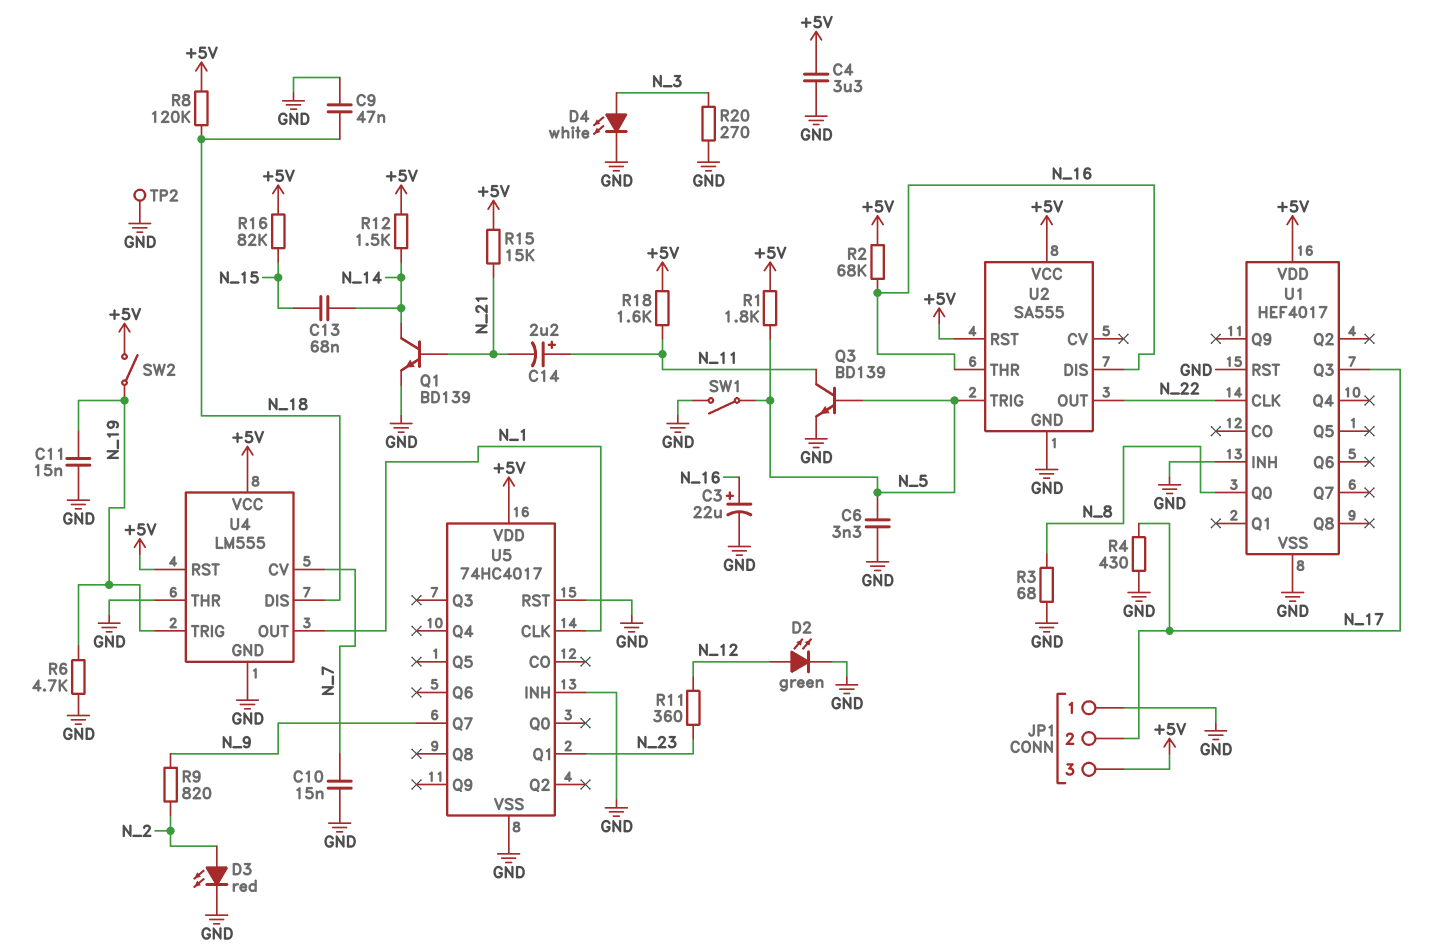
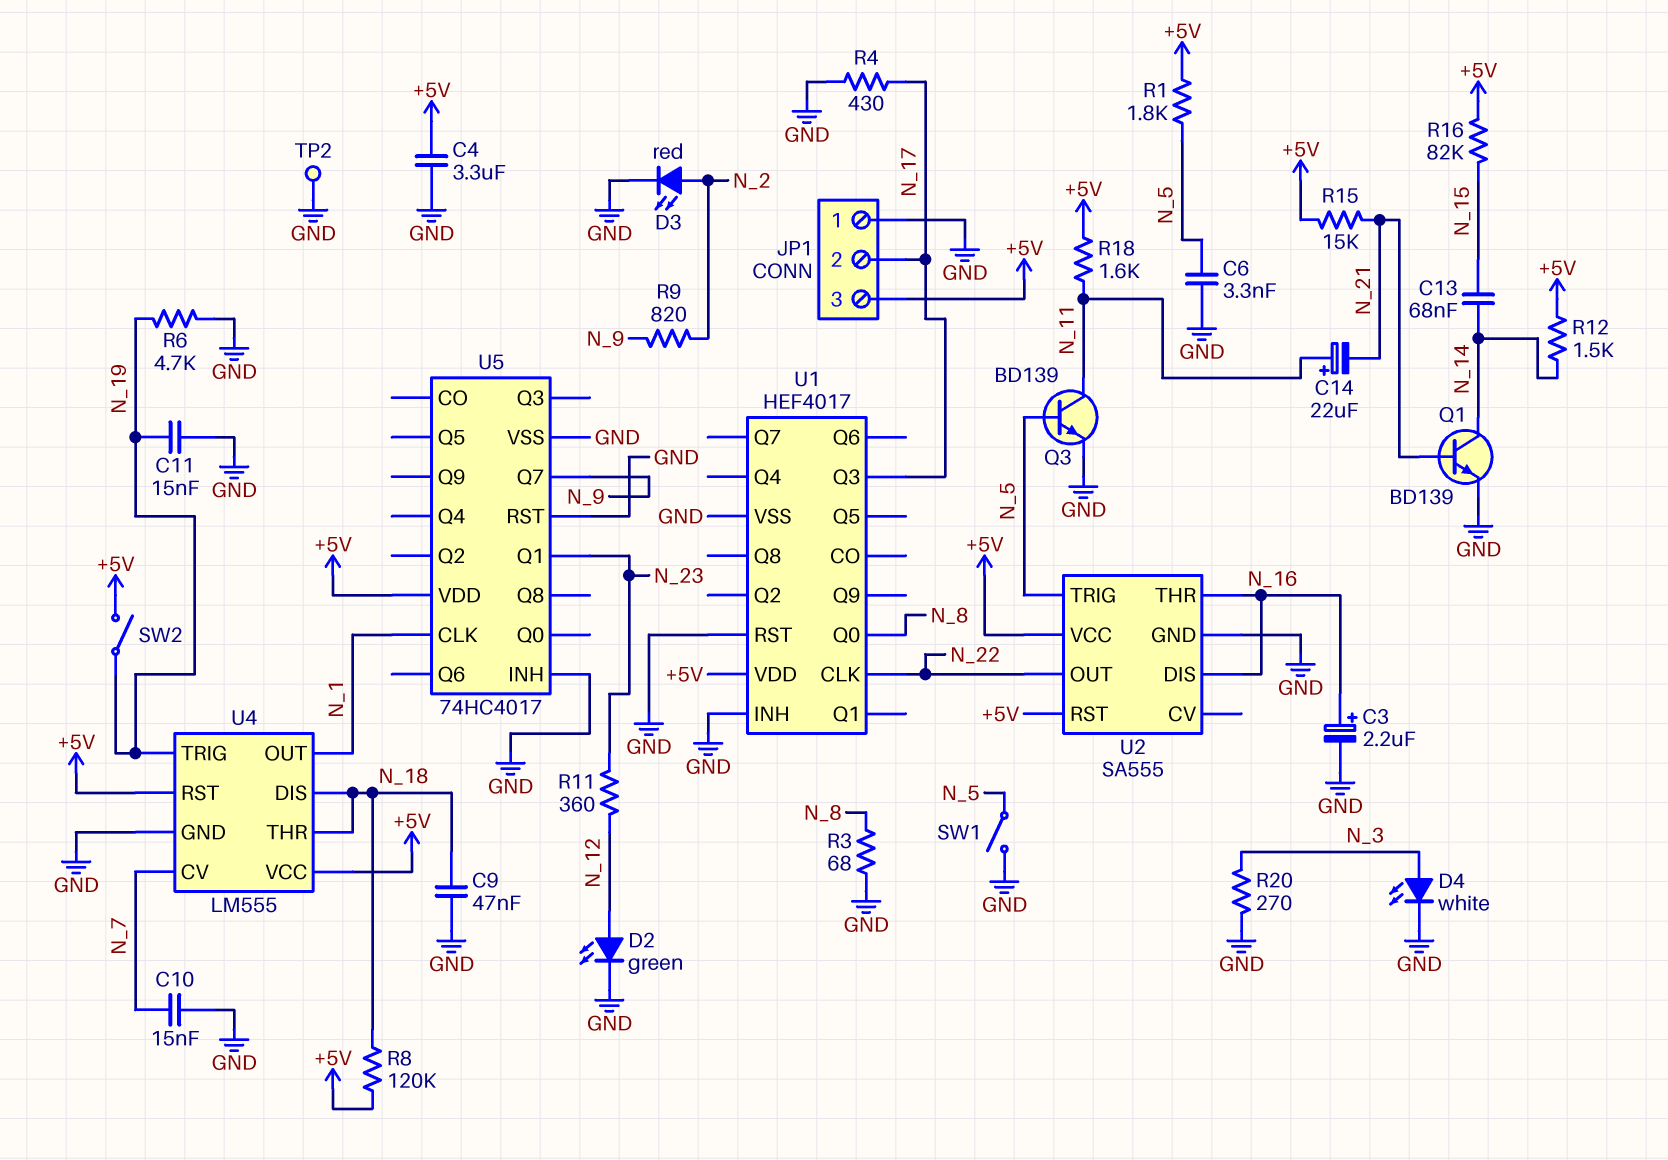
C3: 22uF (plus N_16, minus GND) -> 2.2uF (plus N_16, minus GND)
C14: 2.2uF (plus N_11, minus N_21) -> 22uF (plus N_11, minus N_21)
R2: 68k (+5V, N_16) -> none
U4 pin THR: GND -> N_18

